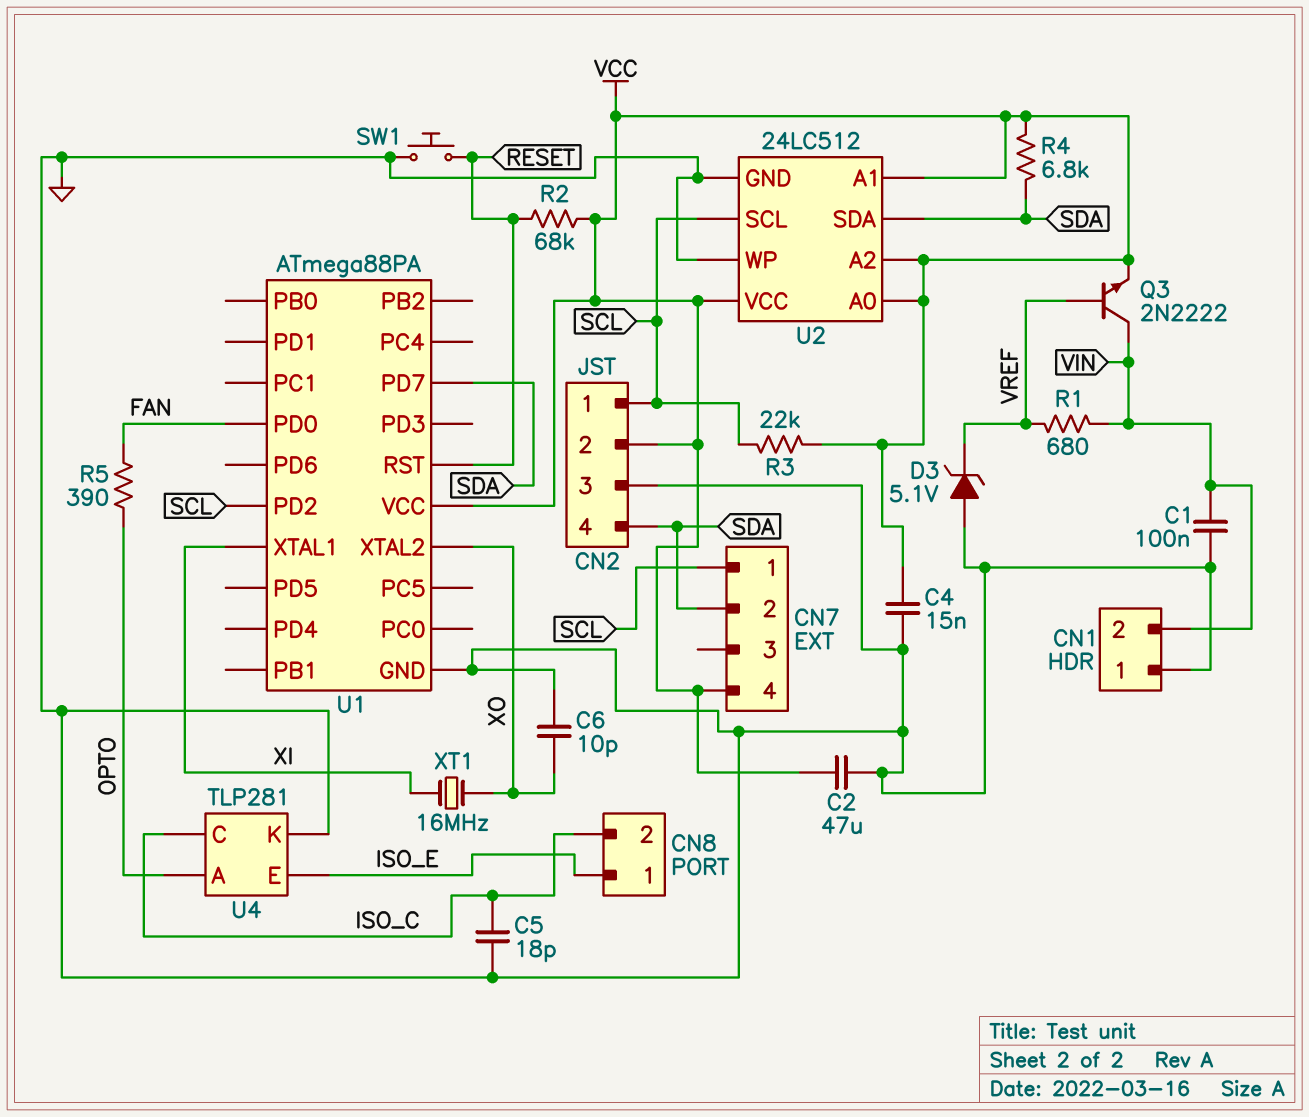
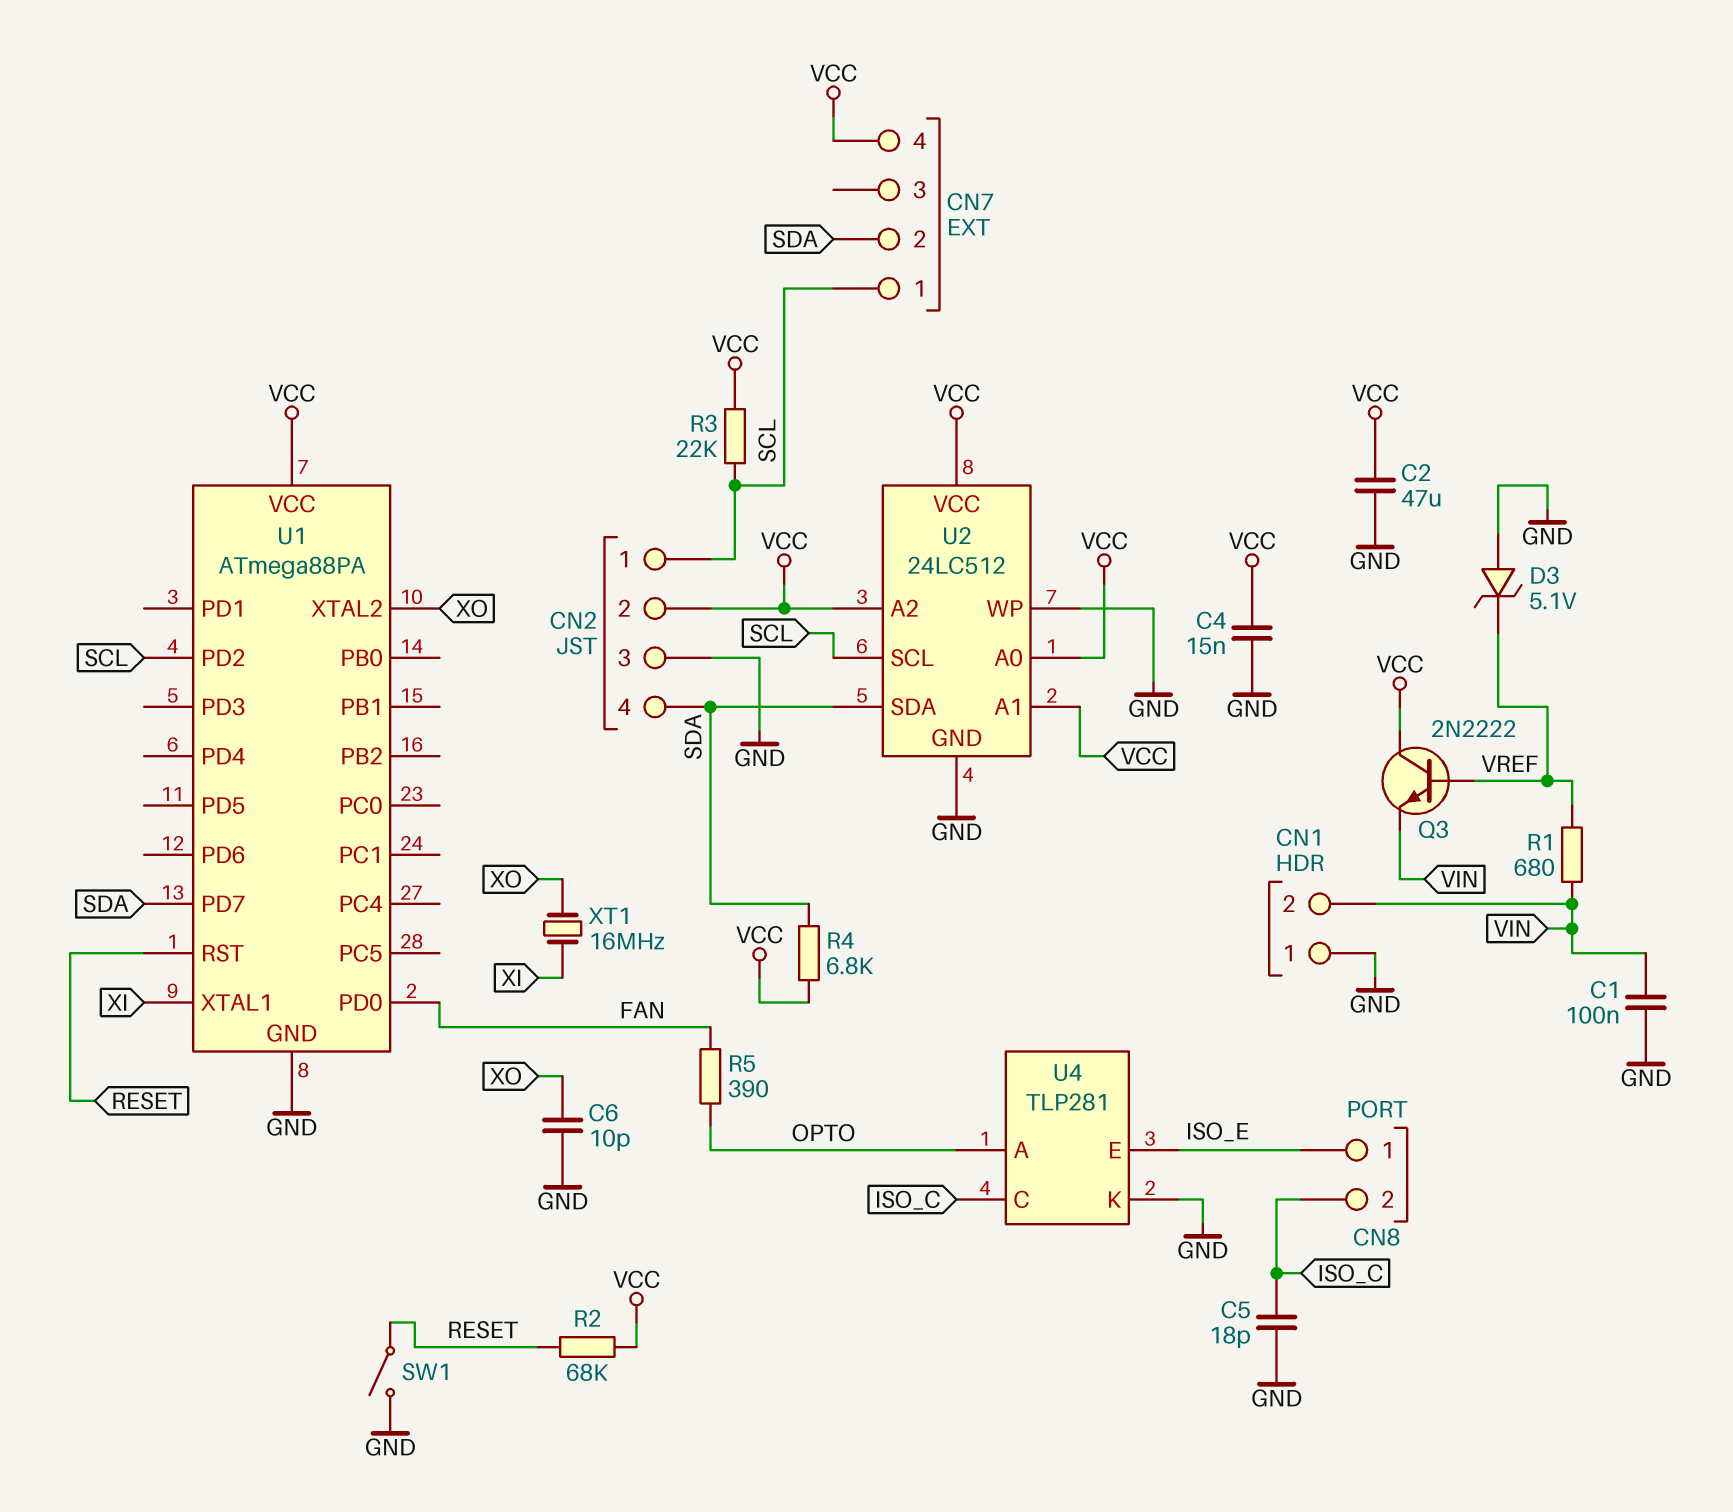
Q3: NPN 2N2222 (B VREF, C VIN, E VCC) -> NPN 2N2222 (B VREF, C VCC, E VIN)
SW1: button (GND, RESET) -> switch (GND, RESET)

